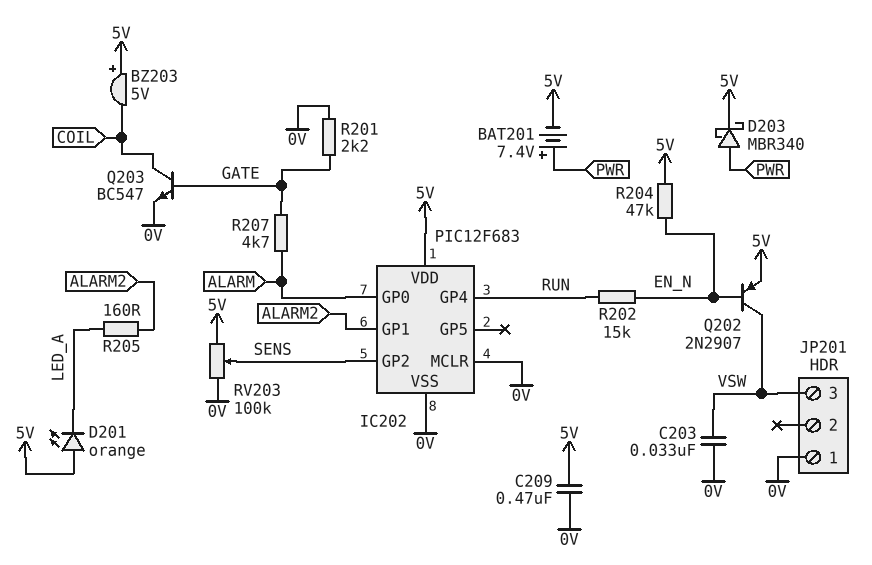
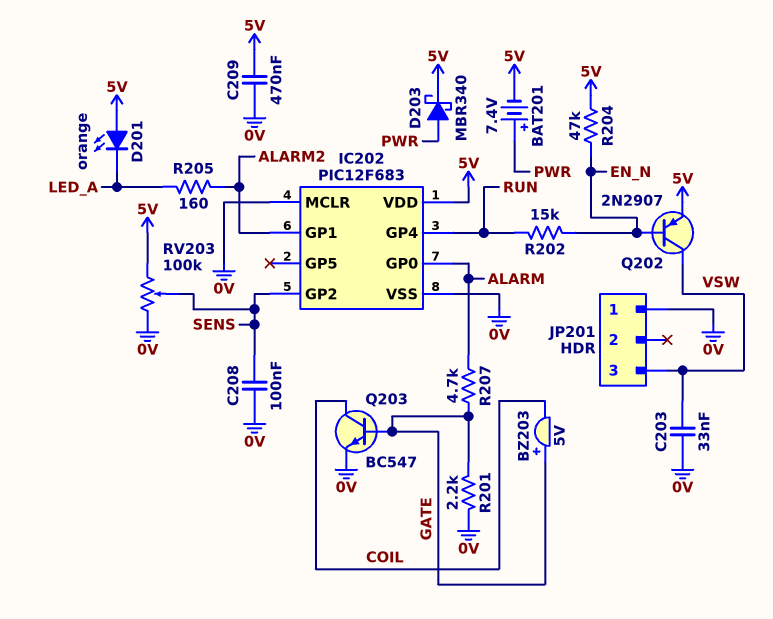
BZ203: buzzer 5V (plus 5V, minus COIL) -> buzzer 5V (plus GATE, minus COIL)
C208: none -> 100nF (0V, SENS)

